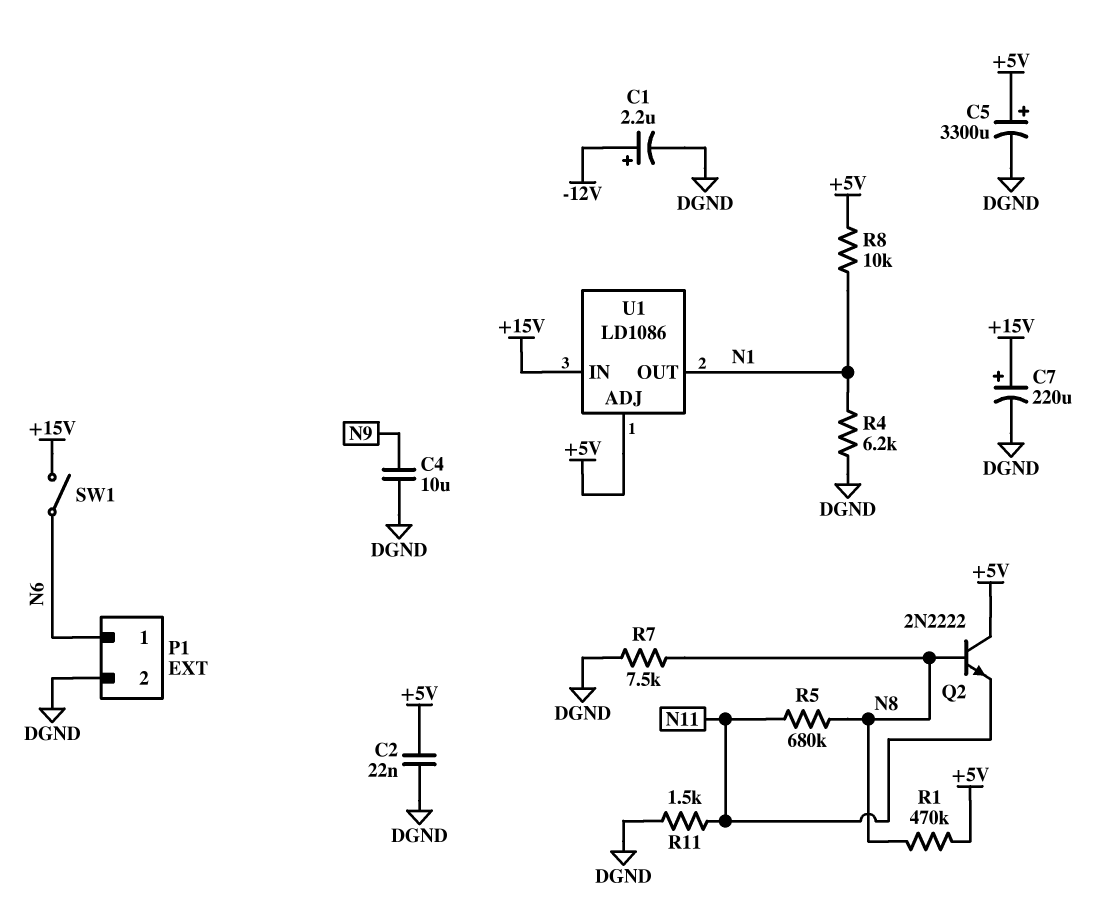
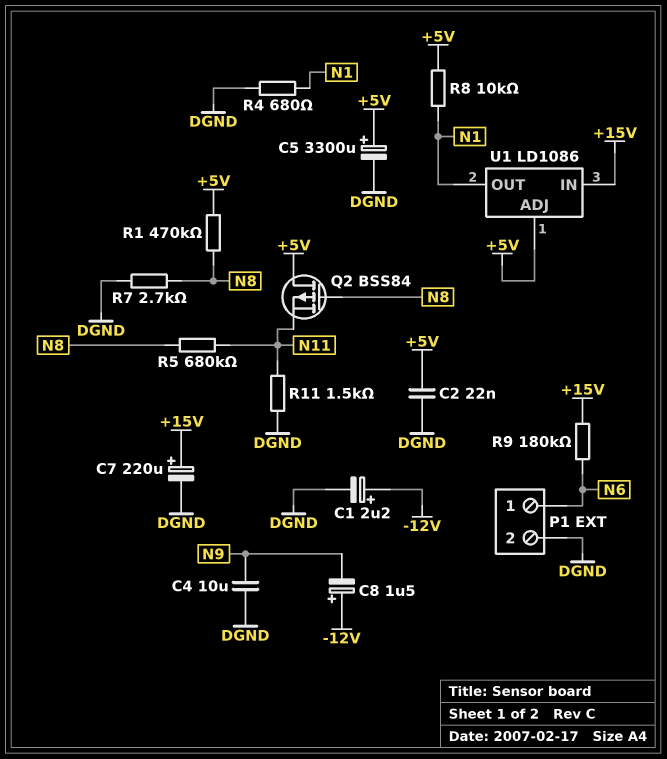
C8: none -> 1.5uF (plus -12V, minus N9)
Q2: NPN 2N2222 (B N8, C +5V, E N11) -> PMOS BSS84 (G N8, D +5V, S N11)
R4: 6.2k (DGND, N1) -> 680 (DGND, N1)
R7: 7.5k (DGND, N8) -> 2.7k (DGND, N8)
R9: none -> 180k (+15V, N6)
SW1: switch (+15V, N6) -> none

